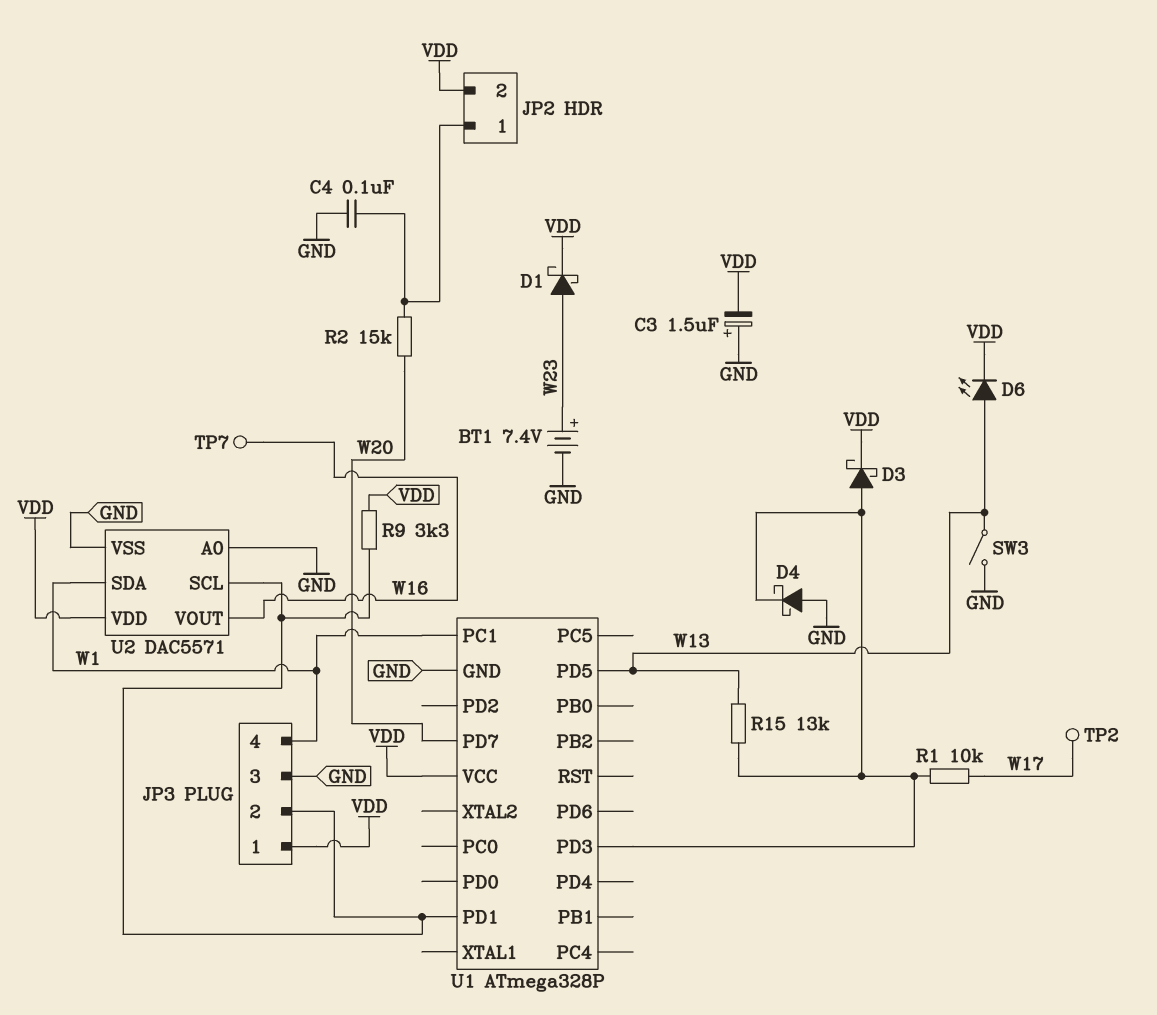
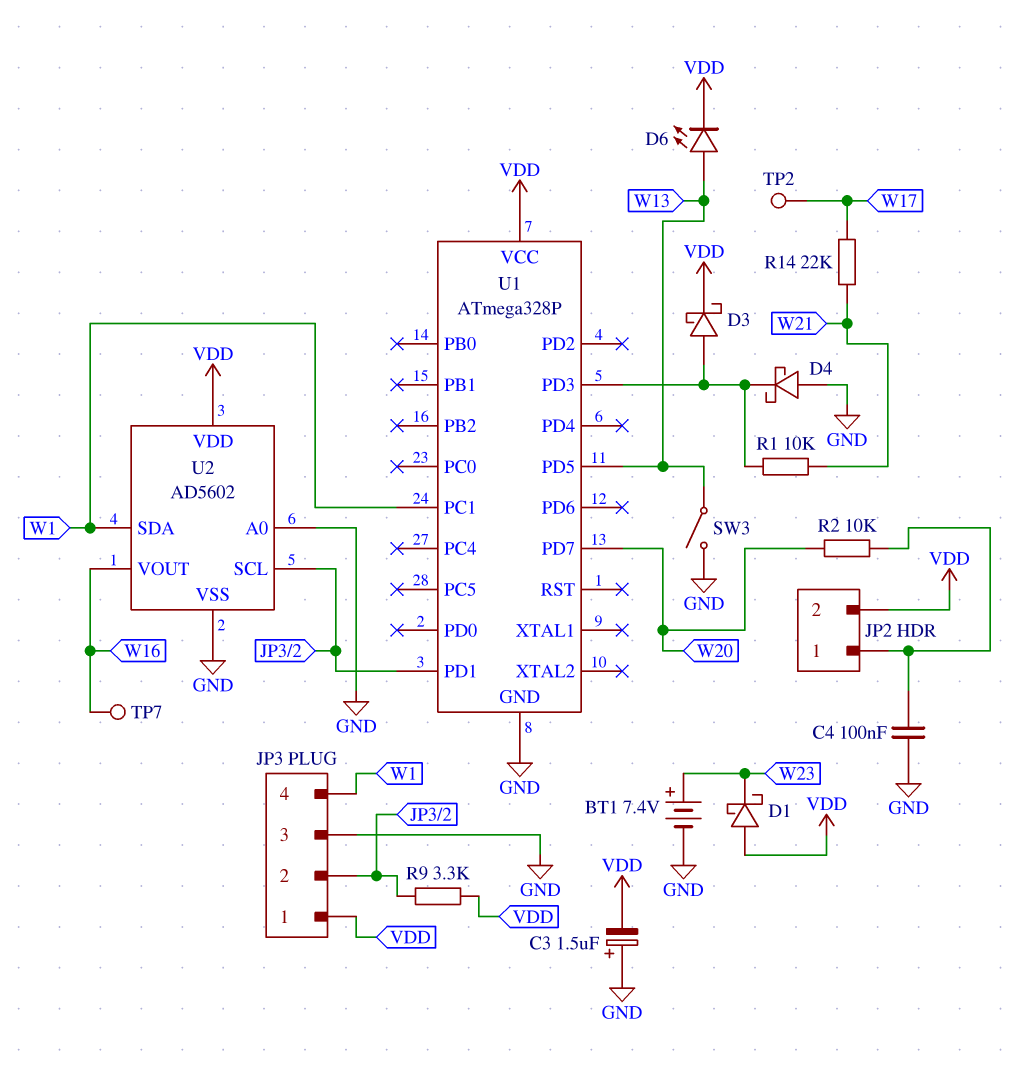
D1: schottky (A W23, K VDD) -> schottky (A VDD, K W23)
R1: 10k (U1/PD3, W17) -> 10k (U1/PD3, W21)
R2: 15k (JP2/1, W20) -> 10k (JP2/1, W20)
R14: none -> 22k (W17, W21)
R15: 13k (U1/PD3, W13) -> none
U2: DAC5571 -> AD5602

